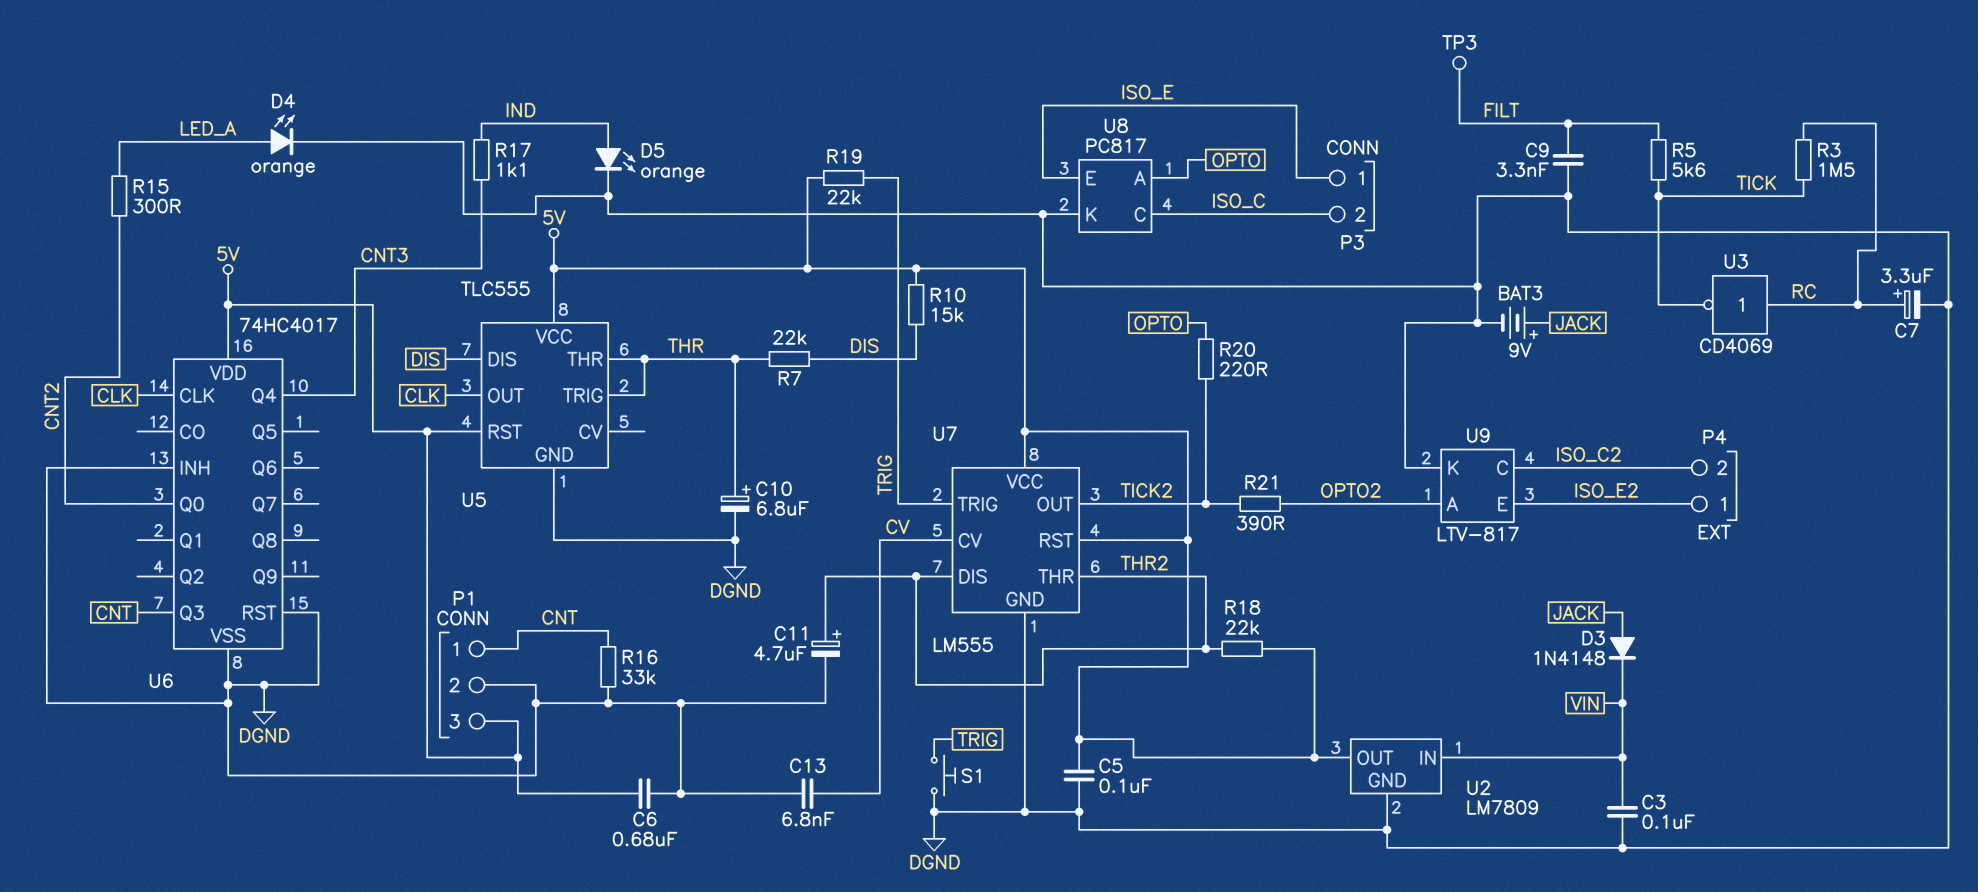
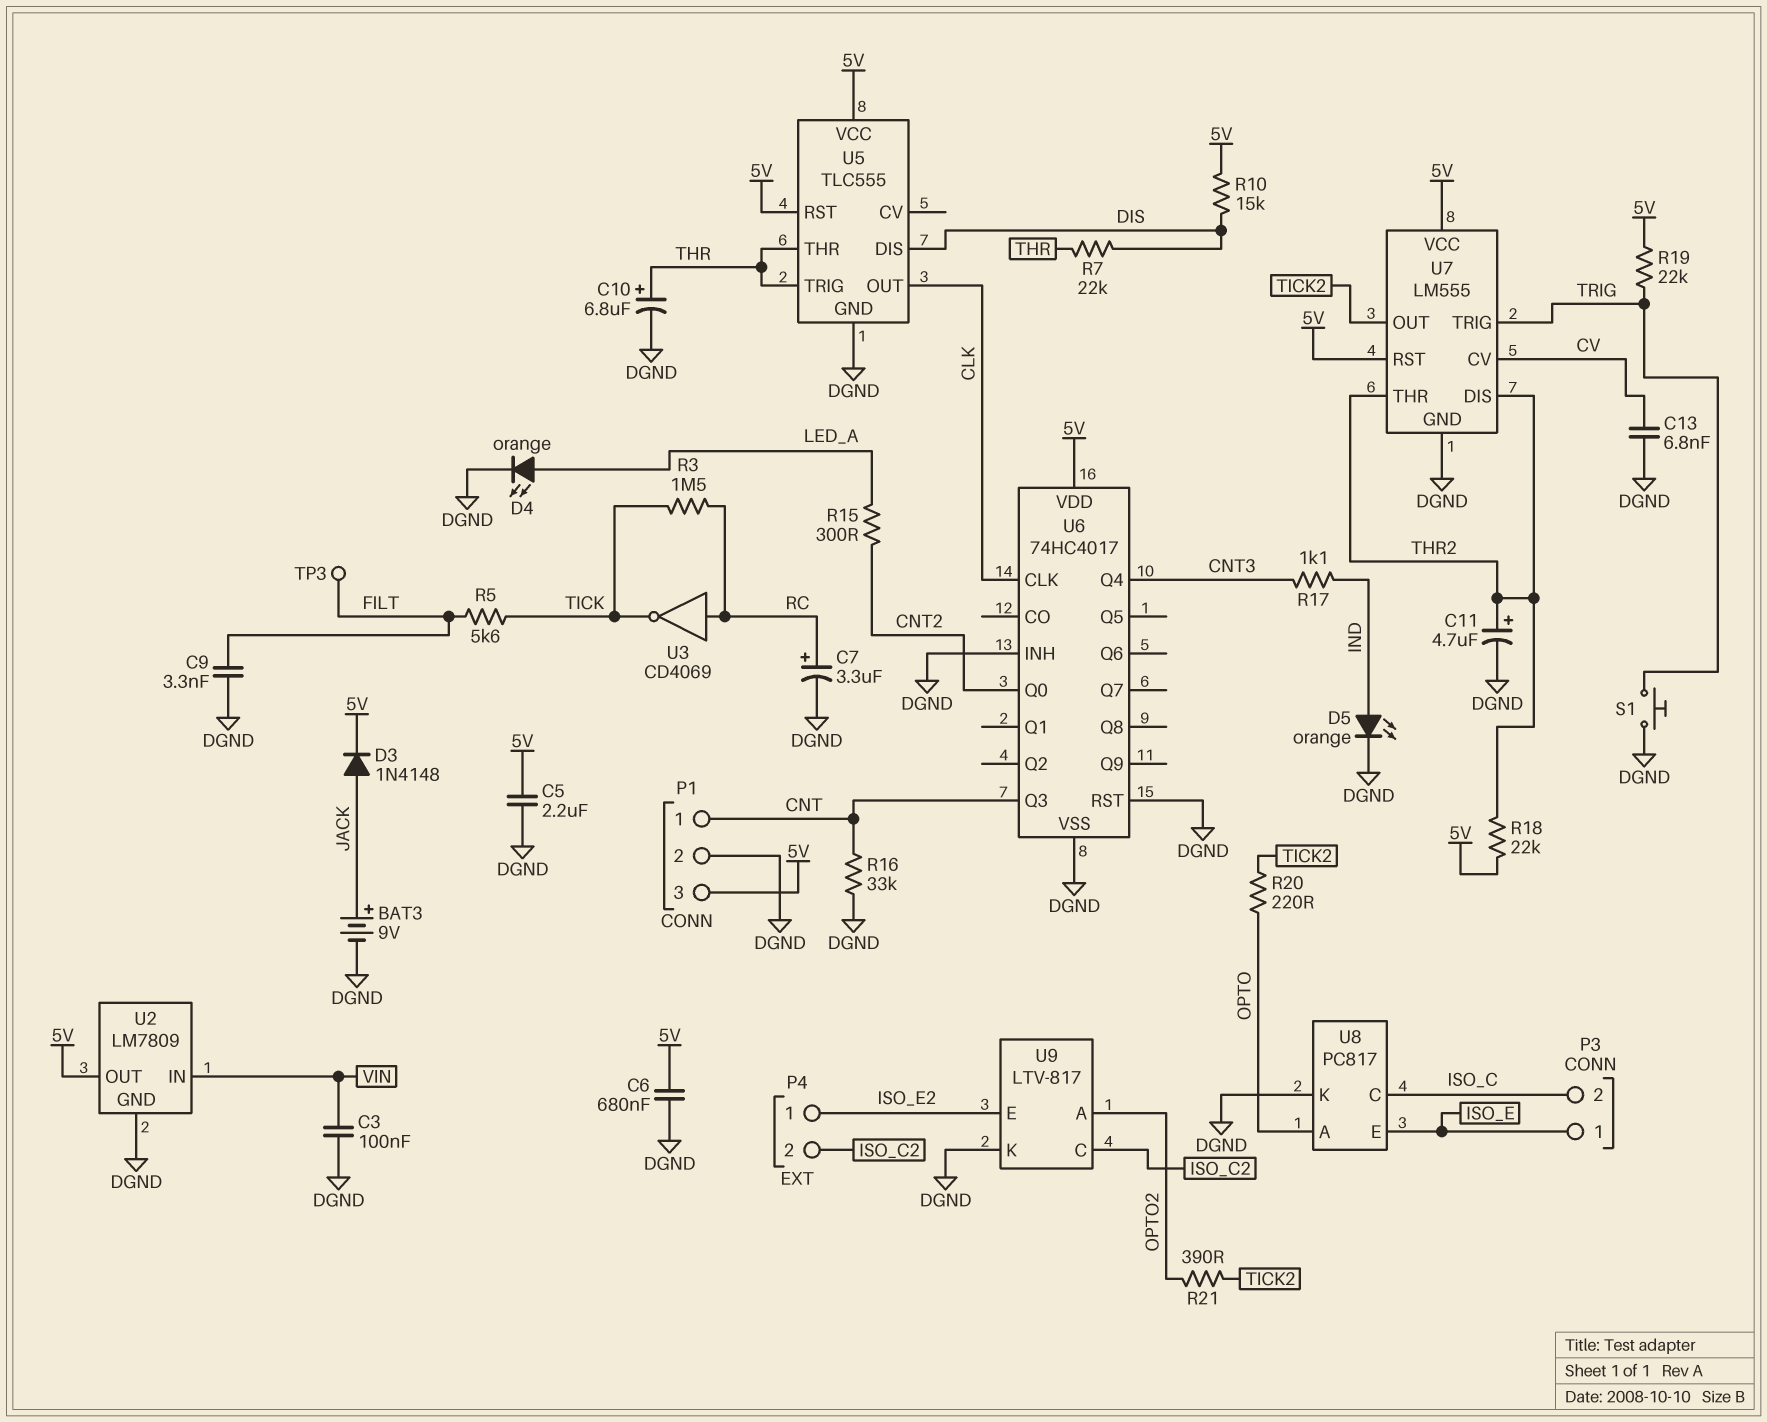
C5: 100nF (5V, DGND) -> 2.2uF (5V, DGND)
D3: diode 1N4148 (A JACK, K VIN) -> diode 1N4148 (A JACK, K 5V)

